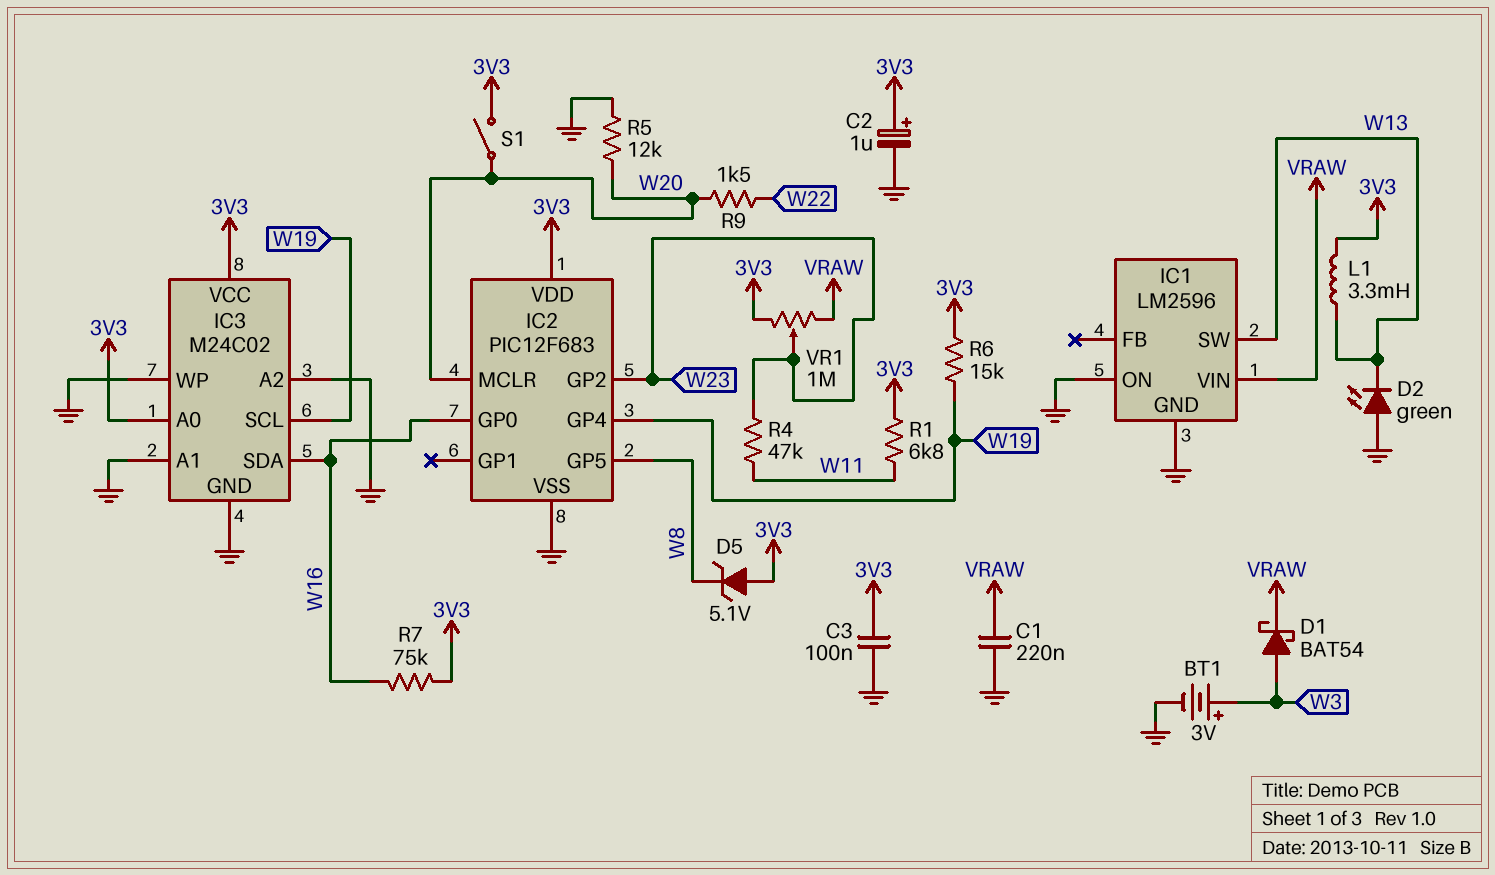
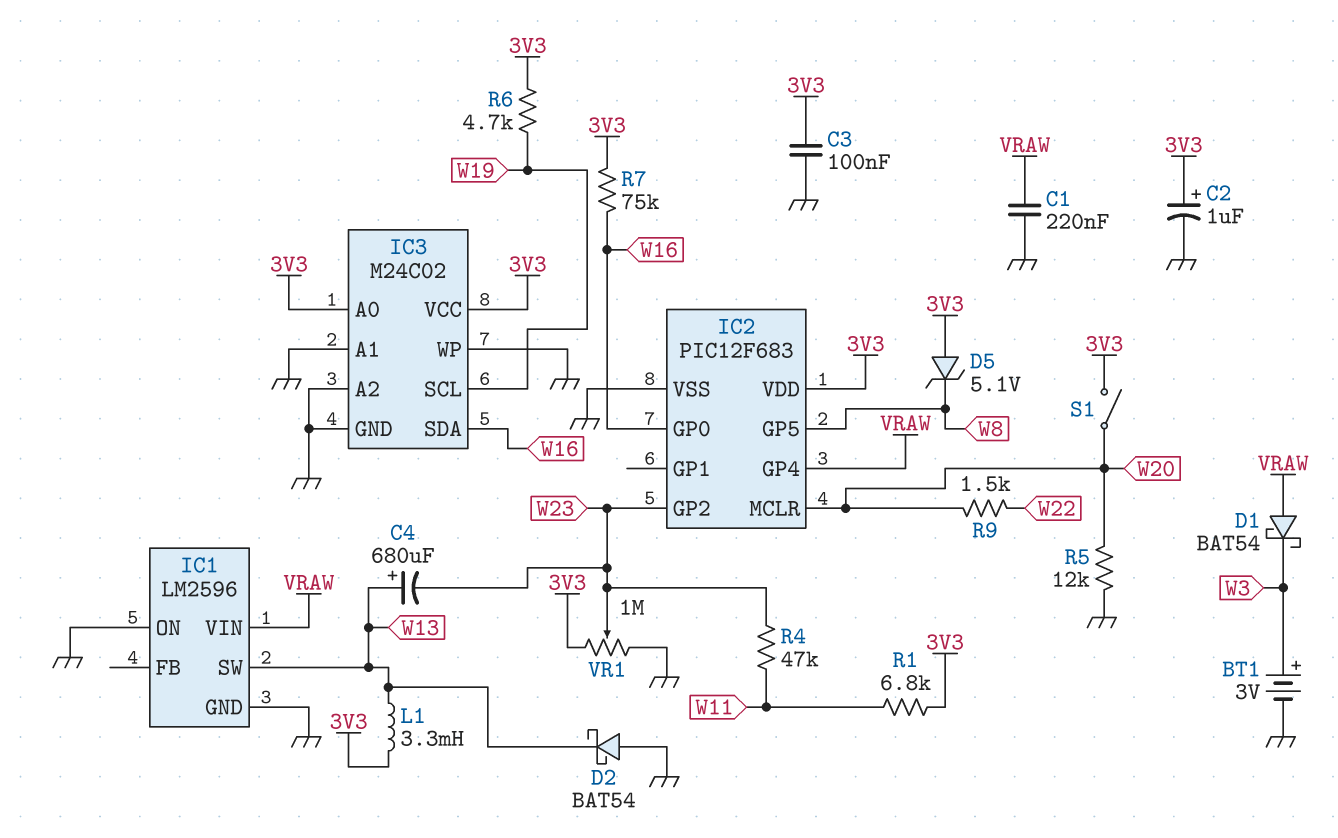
C4: none -> 680uF (plus W13, minus W23)
D1: schottky BAT54 (A W3, K VRAW) -> schottky BAT54 (A VRAW, K W3)
D2: LED green (A GND, K W13) -> schottky BAT54 (A GND, K W13)
IC2 pin GP4: W19 -> VRAW
R6: 15k (3V3, W19) -> 4.7k (3V3, W19)
VR1: 1M (3V3, VRAW, wiper W23) -> 1M (3V3, GND, wiper W23)

